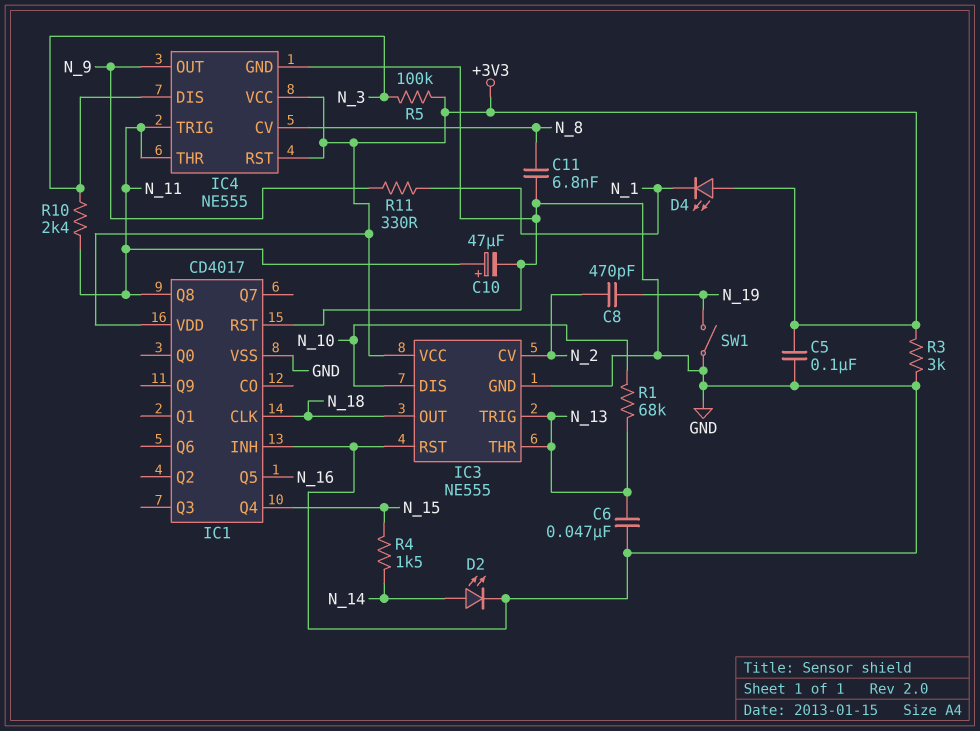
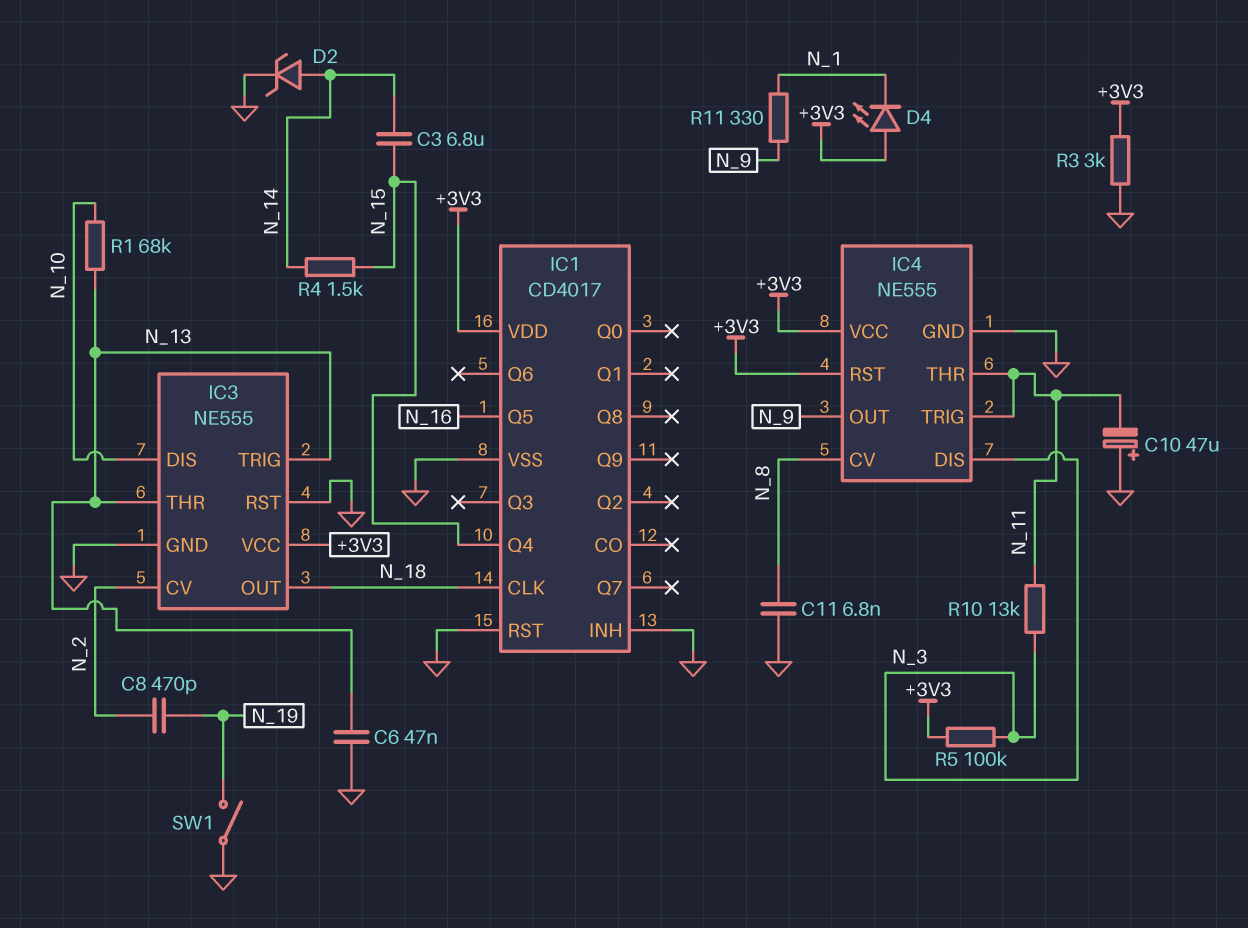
C3: none -> 6.8uF (N_14, N_15)
C5: 100nF (+3V3, GND) -> none
C10: 47uF (plus N_11, minus GND) -> 47uF (plus GND, minus N_11)
D2: LED (A N_14, K GND) -> zener (A N_14, K GND)
IC1 pin Q8: N_11 -> none
R10: 2.4k (N_3, N_11) -> 13k (N_3, N_11)

